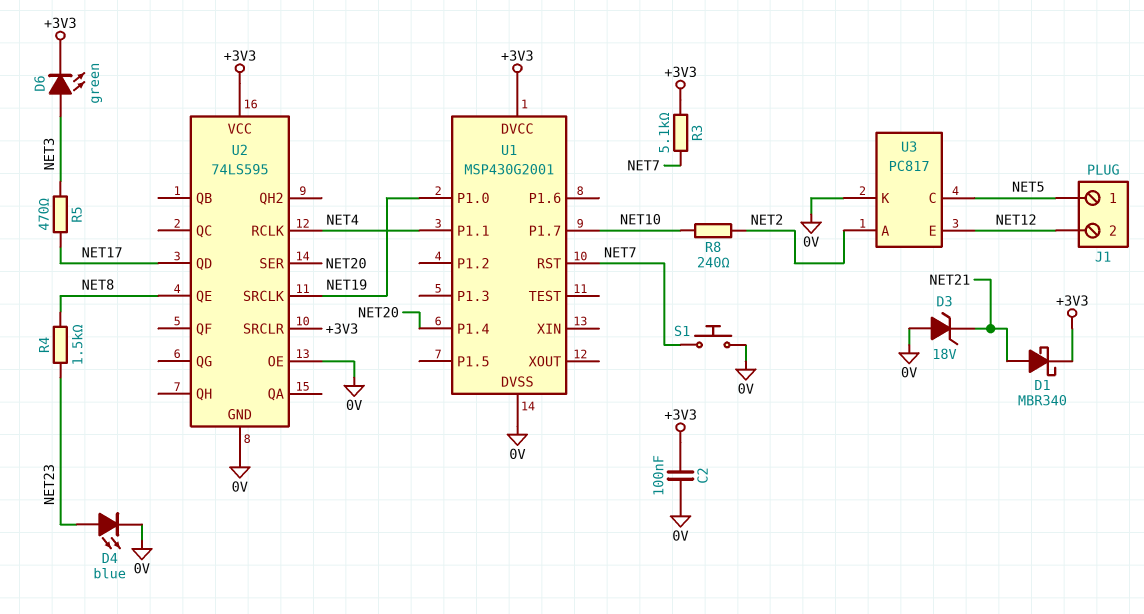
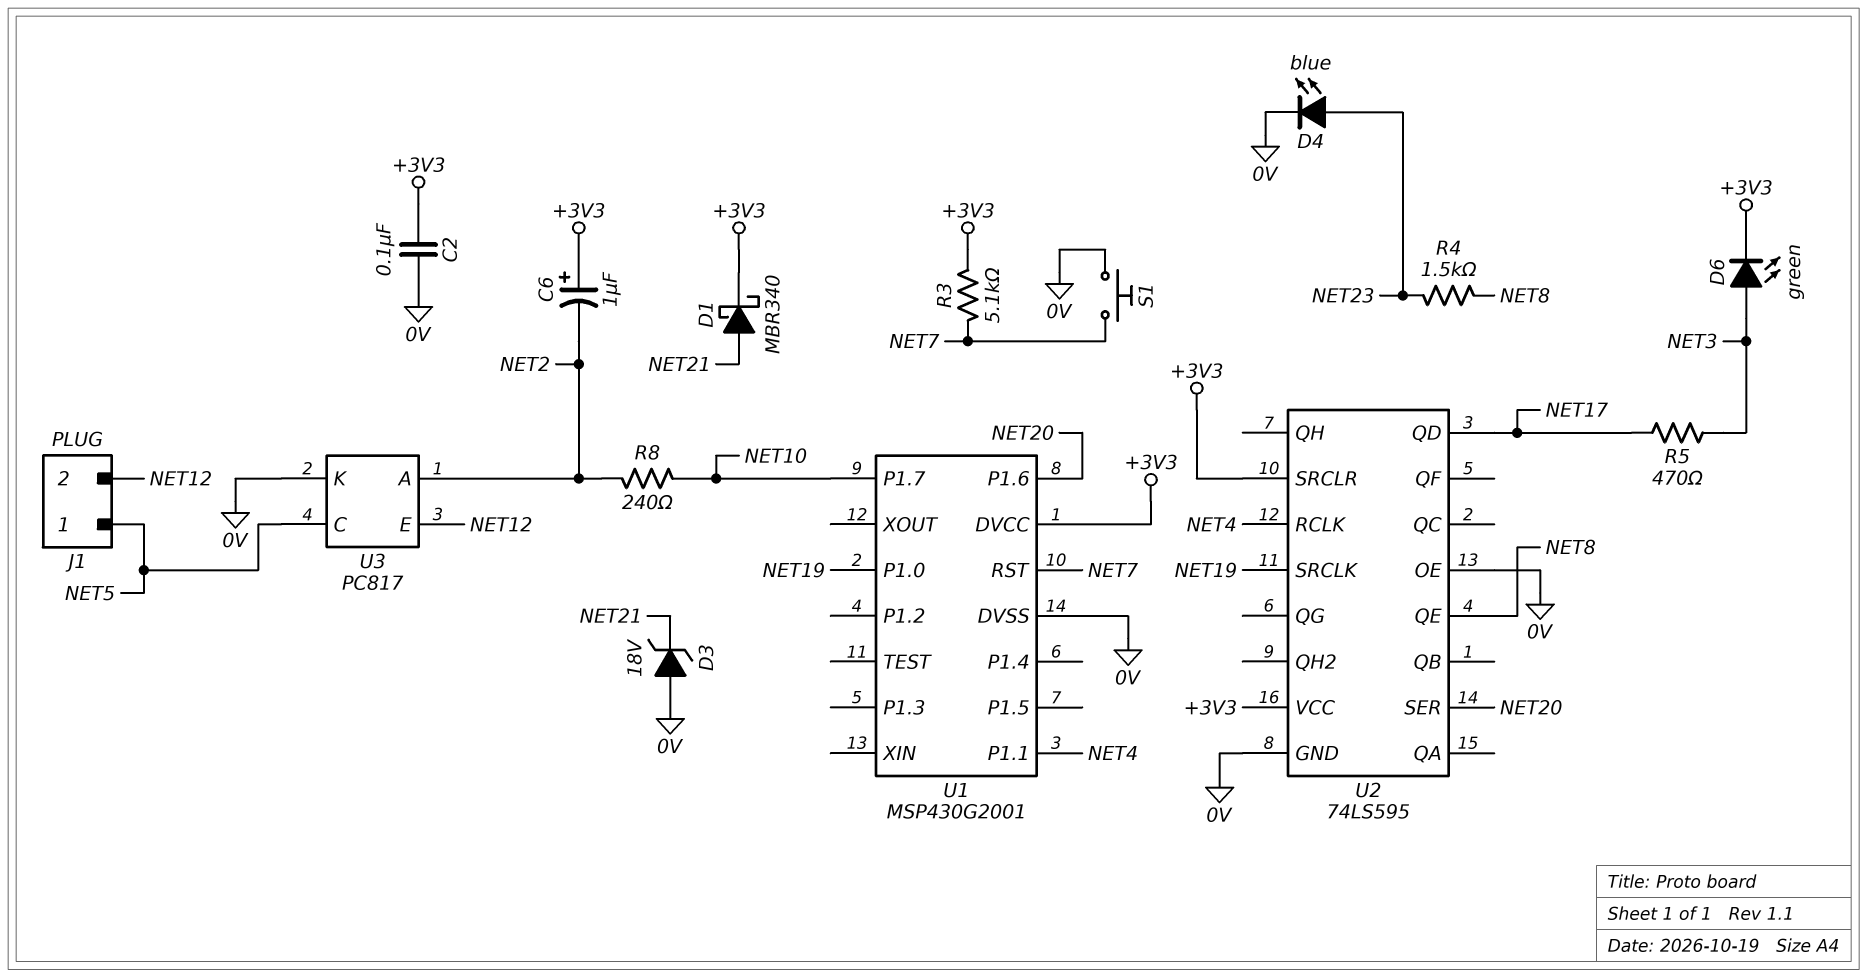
C6: none -> 1uF (plus +3V3, minus NET2)
U1 pin P1.4: NET20 -> none
U1 pin P1.6: none -> NET20

